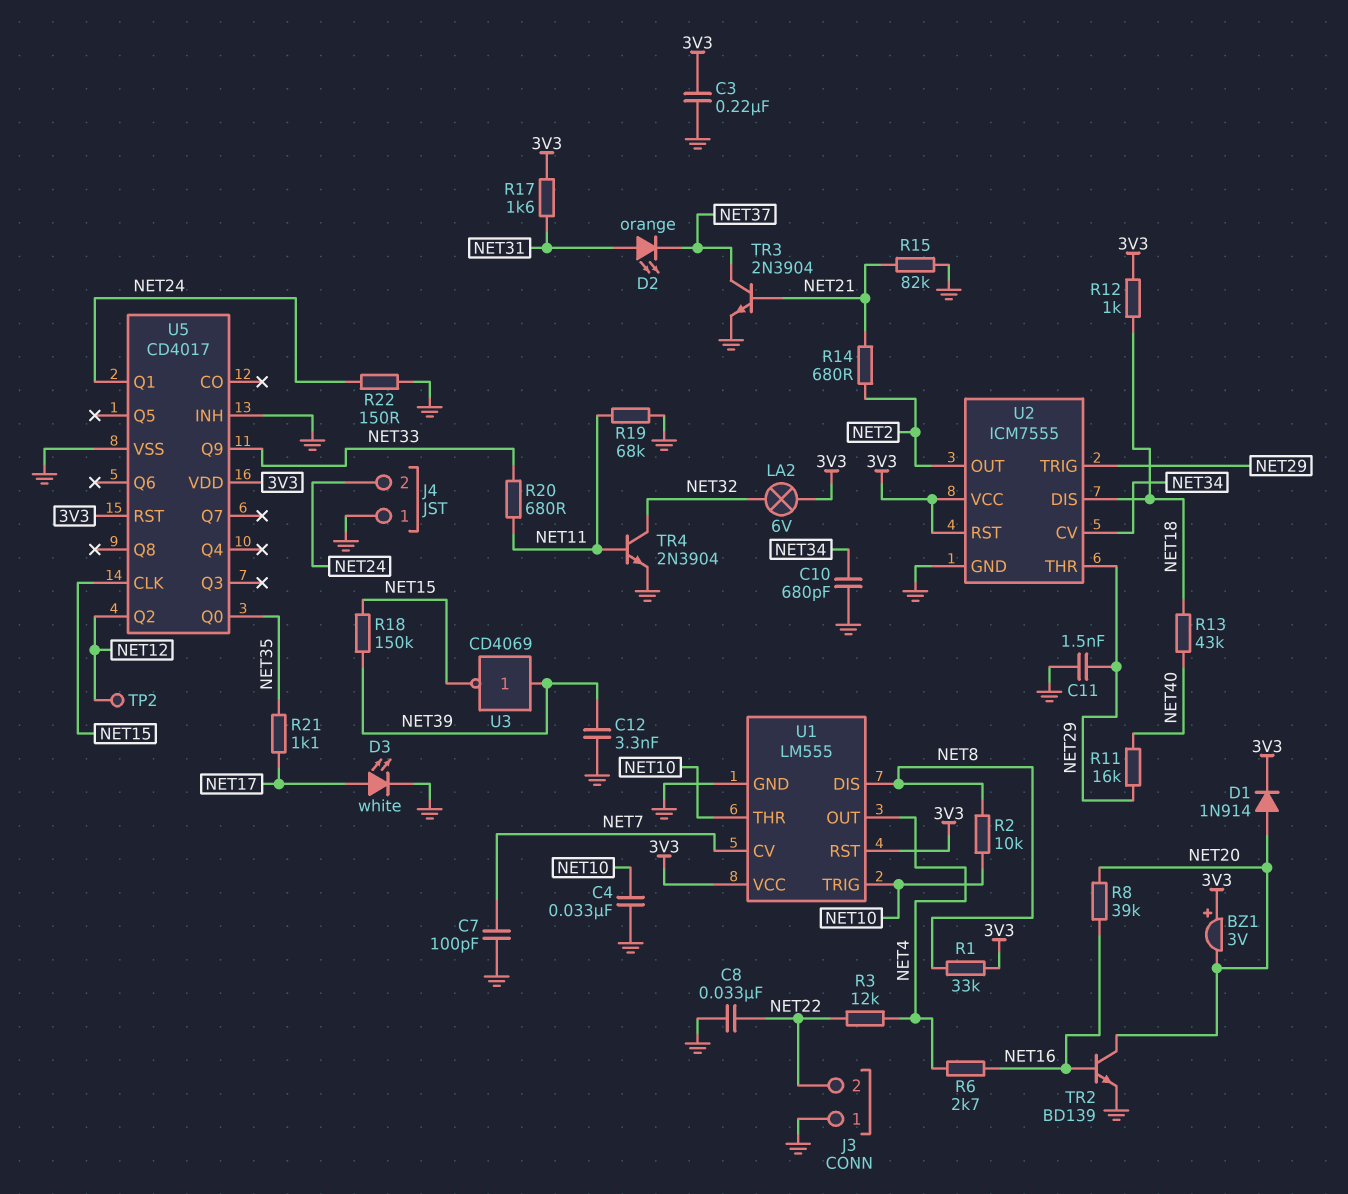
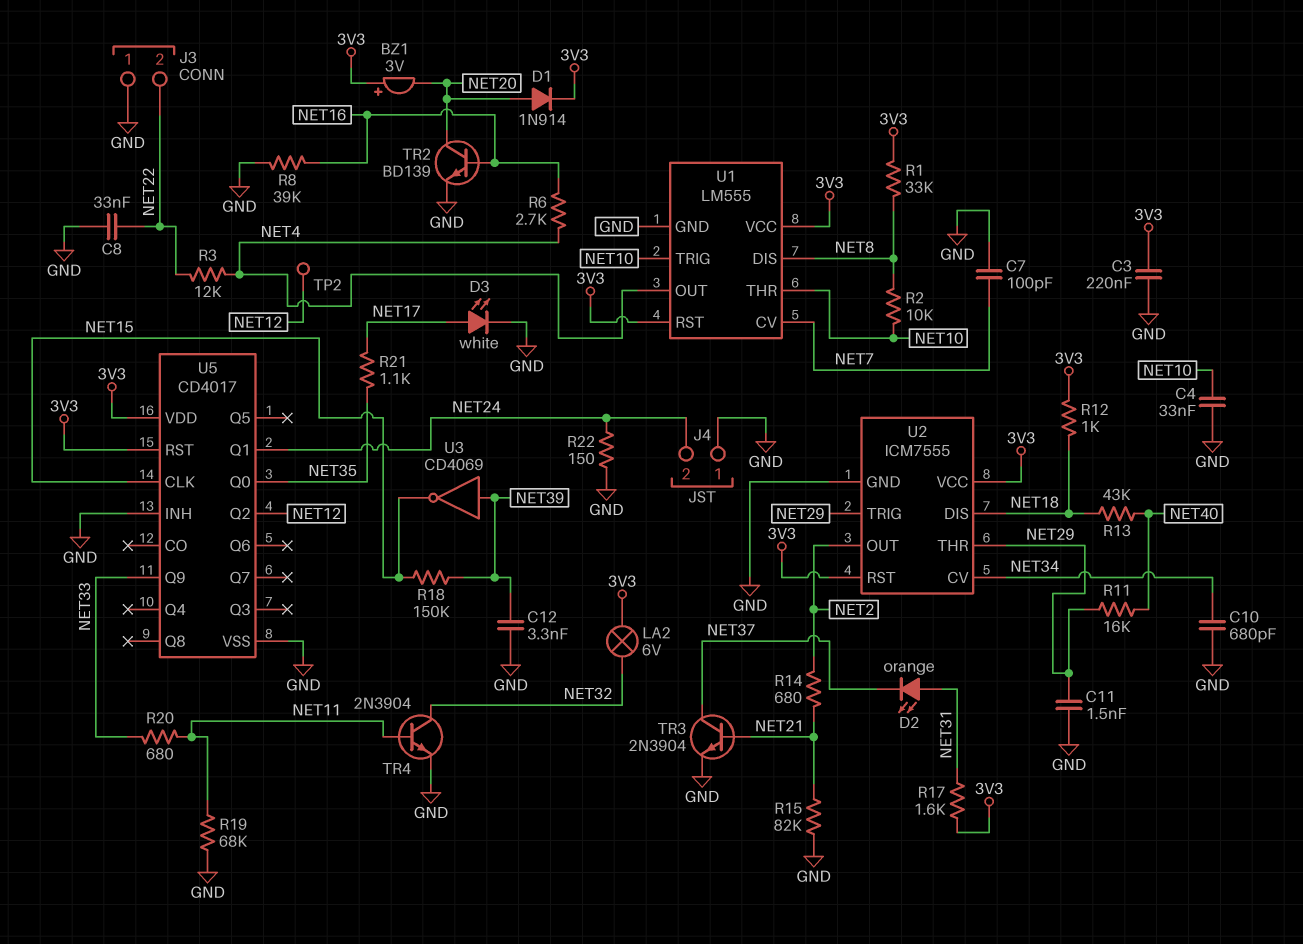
R8: 39k (NET16, NET20) -> 39k (GND, NET16)

